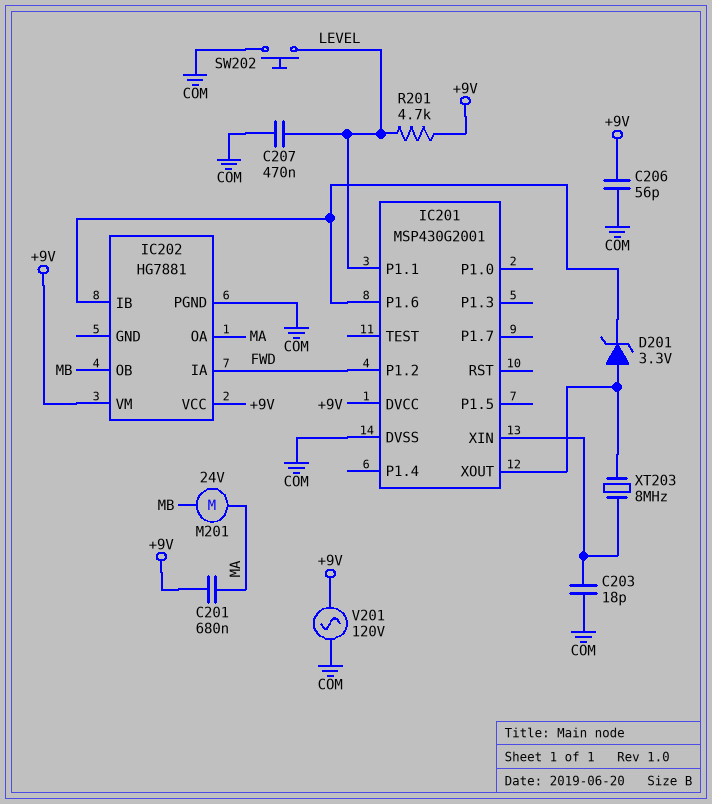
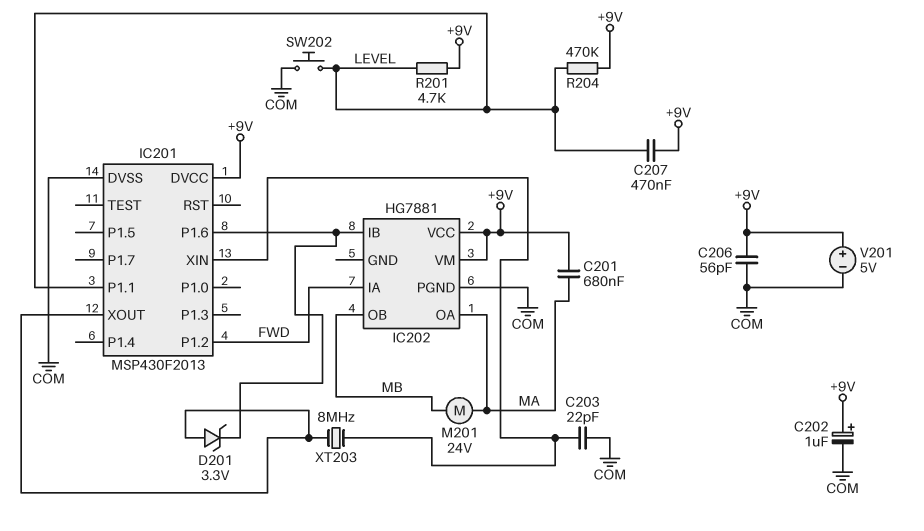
C202: none -> 1uF (plus +9V, minus COM)
C203: 18pF (COM, IC201/XIN) -> 22pF (COM, IC201/XIN)
C207: 470nF (COM, LEVEL) -> 470nF (+9V, LEVEL)
IC201: MSP430G2001 -> MSP430F2013
R204: none -> 470k (+9V, LEVEL)
V201: AC 120V (+9V, COM) -> 5V (plus +9V, minus COM)

